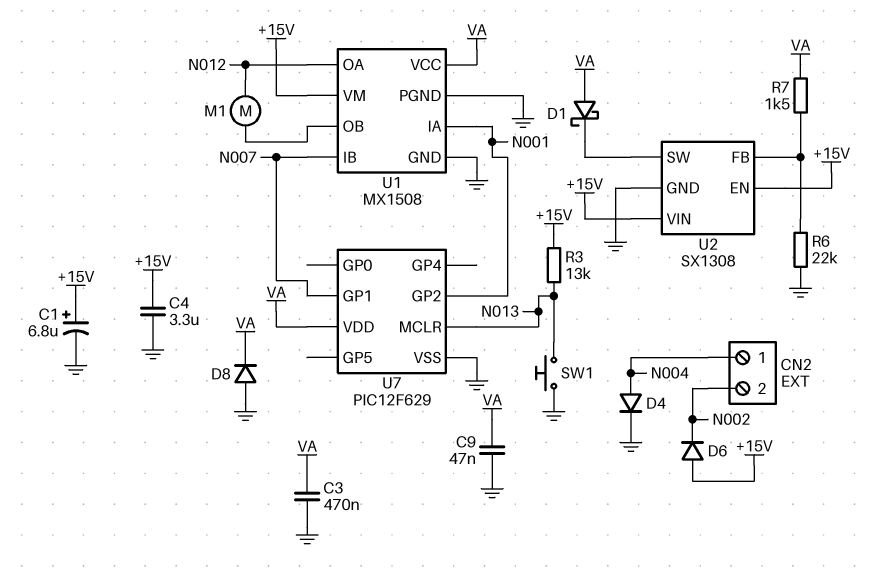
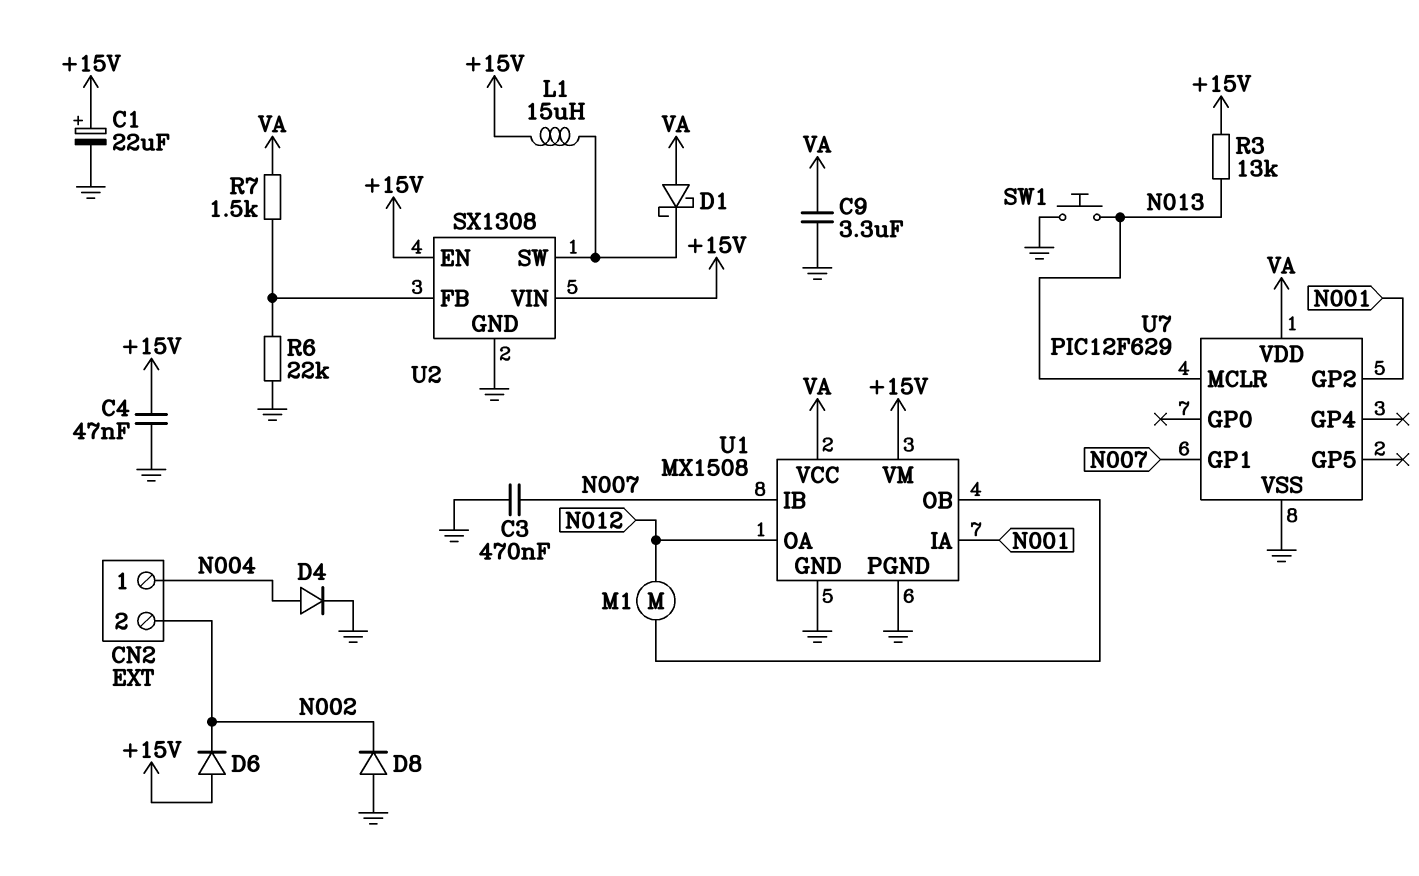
C1: 6.8uF (plus +15V, minus GND) -> 22uF (plus +15V, minus GND)
C3: 470nF (GND, VA) -> 470nF (GND, N007)
C4: 3.3uF (+15V, GND) -> 47nF (+15V, GND)
C9: 47nF (GND, VA) -> 3.3uF (GND, VA)
D8: diode (A GND, K VA) -> diode (A GND, K N002)
L1: none -> 15uH (+15V, U2/SW)

